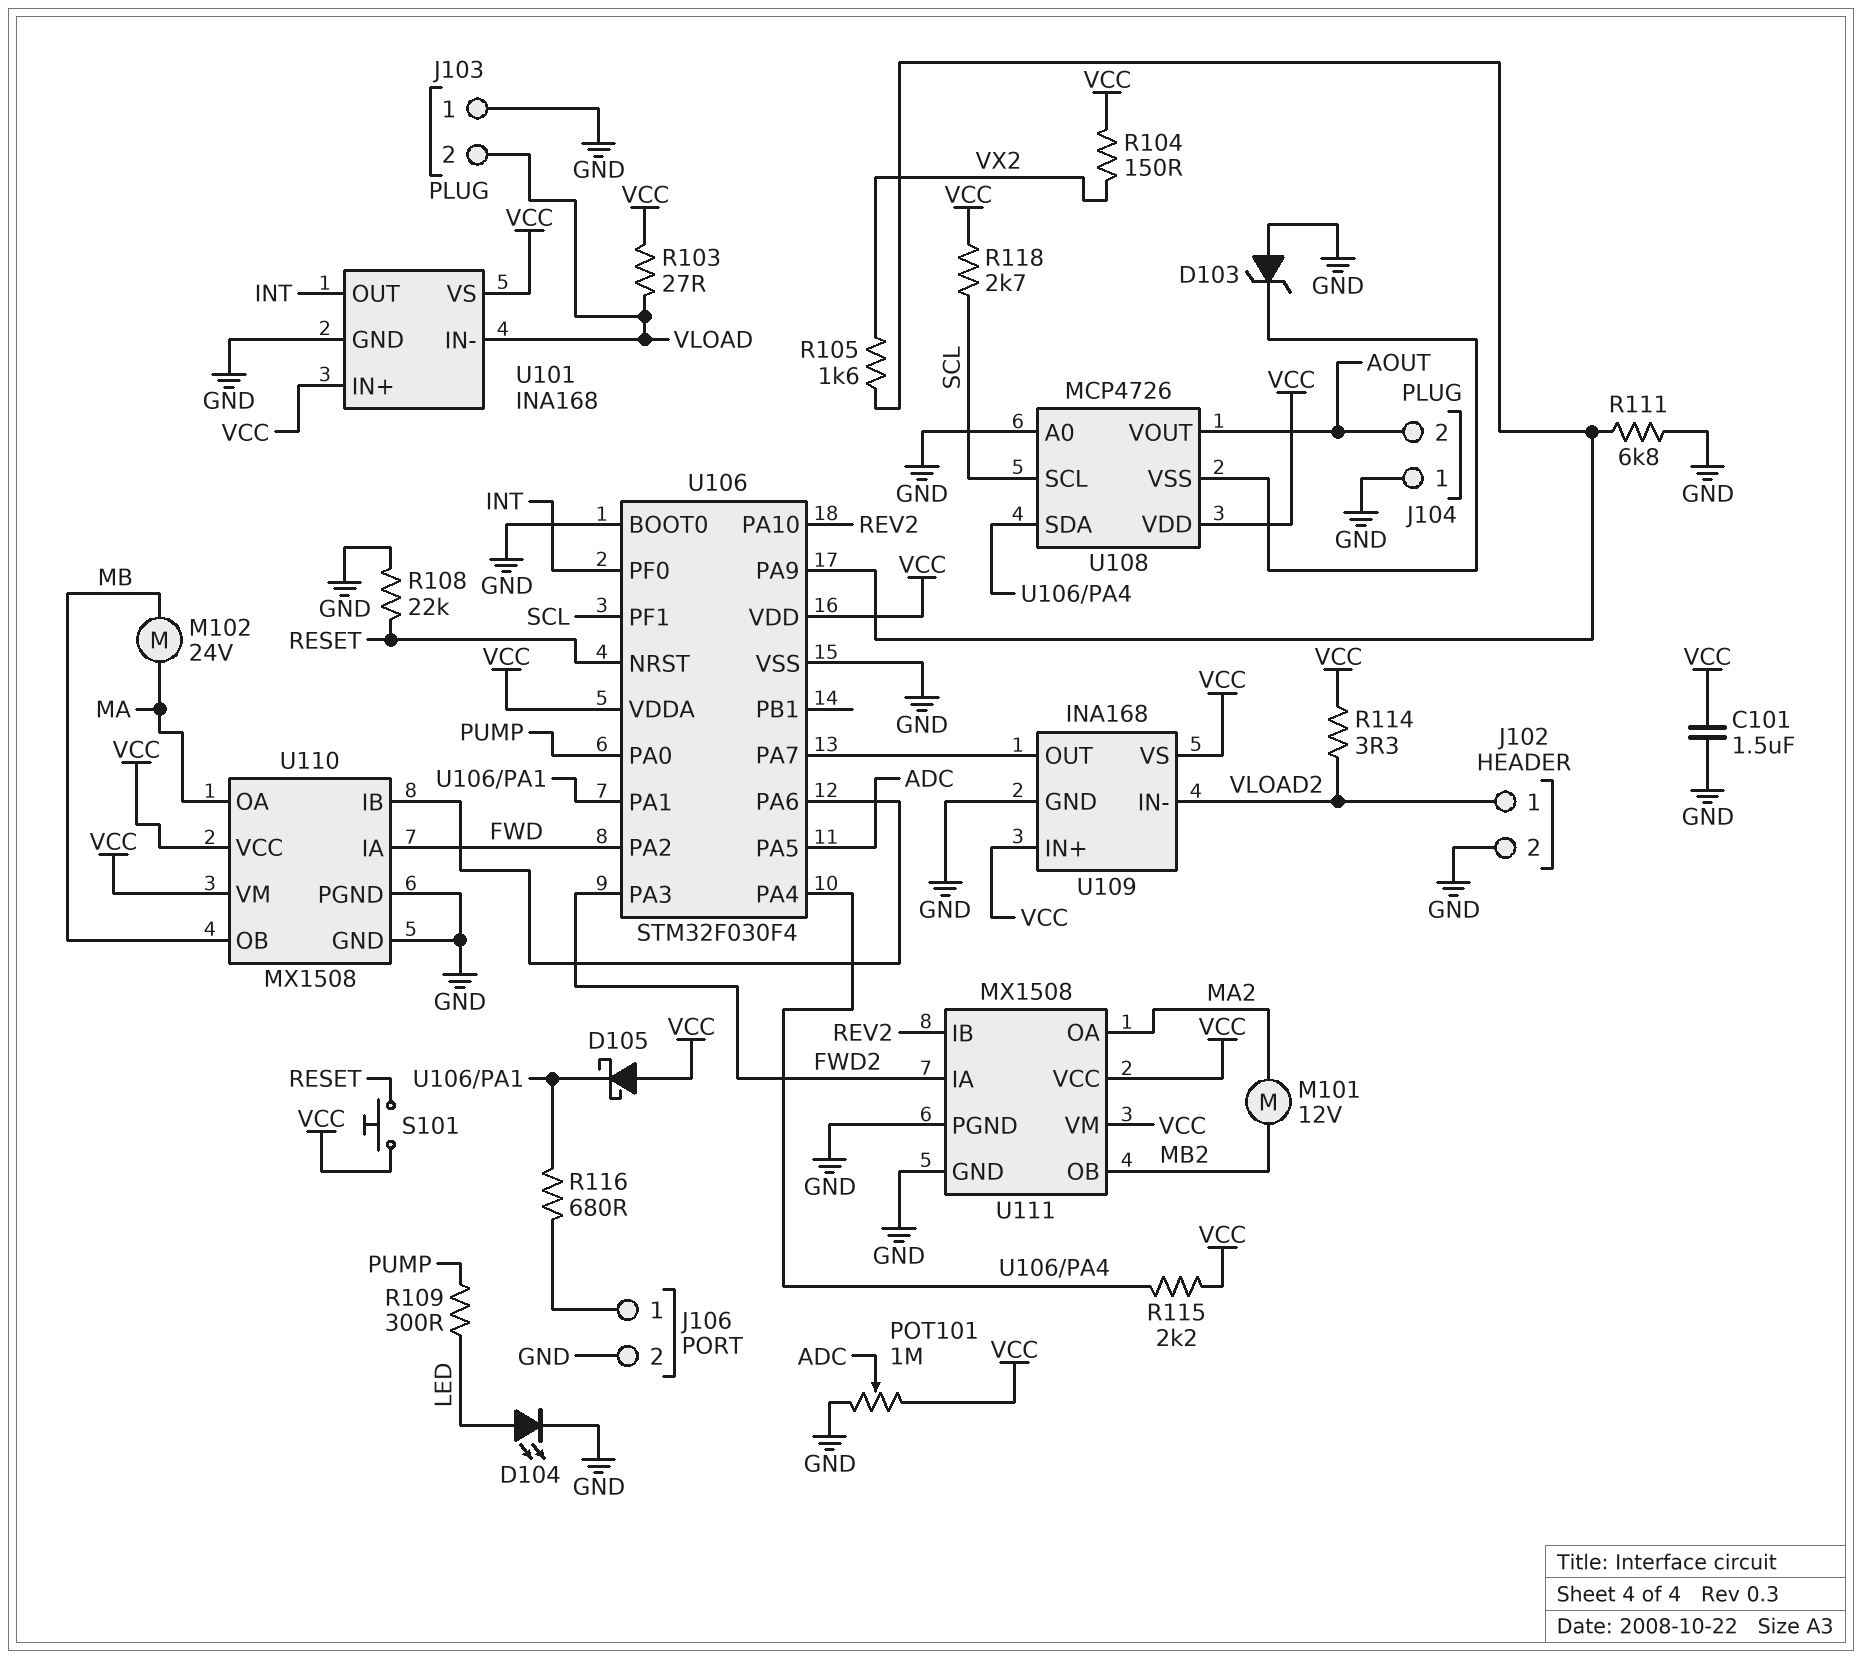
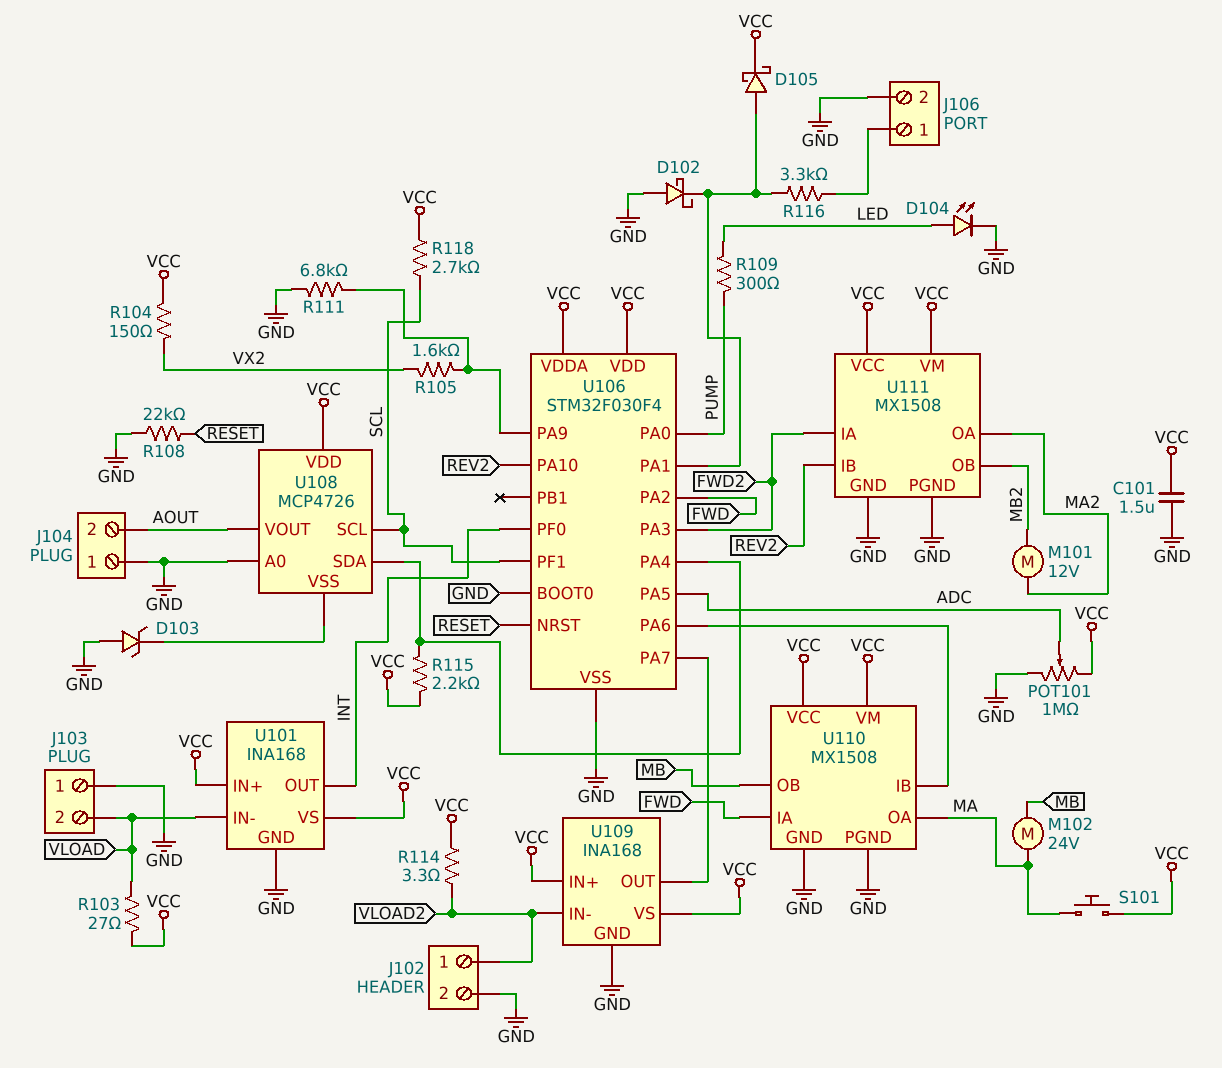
D102: none -> schottky (A GND, K U106/PA1)
D105: schottky (A VCC, K U106/PA1) -> schottky (A U106/PA1, K VCC)
R116: 680 (J106/1, U106/PA1) -> 3.3k (J106/1, U106/PA1)
S101: button (RESET, VCC) -> button (MA, VCC)

